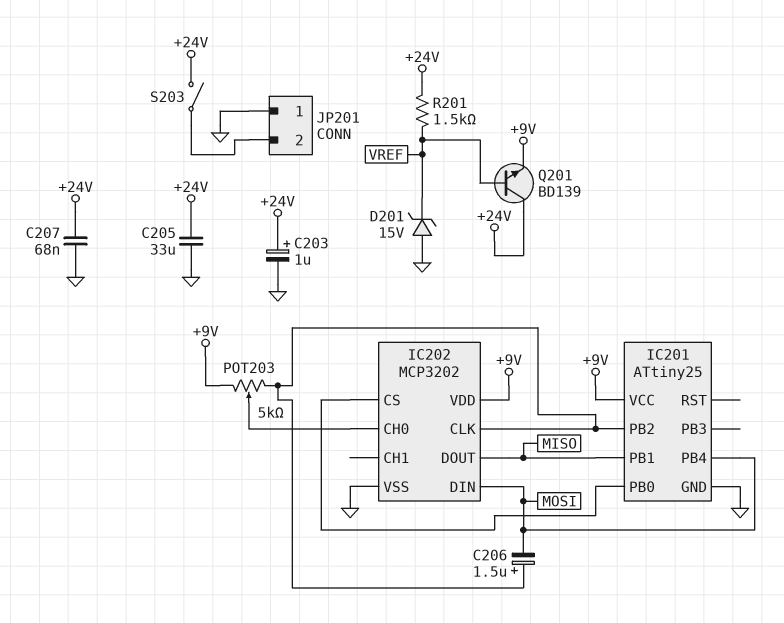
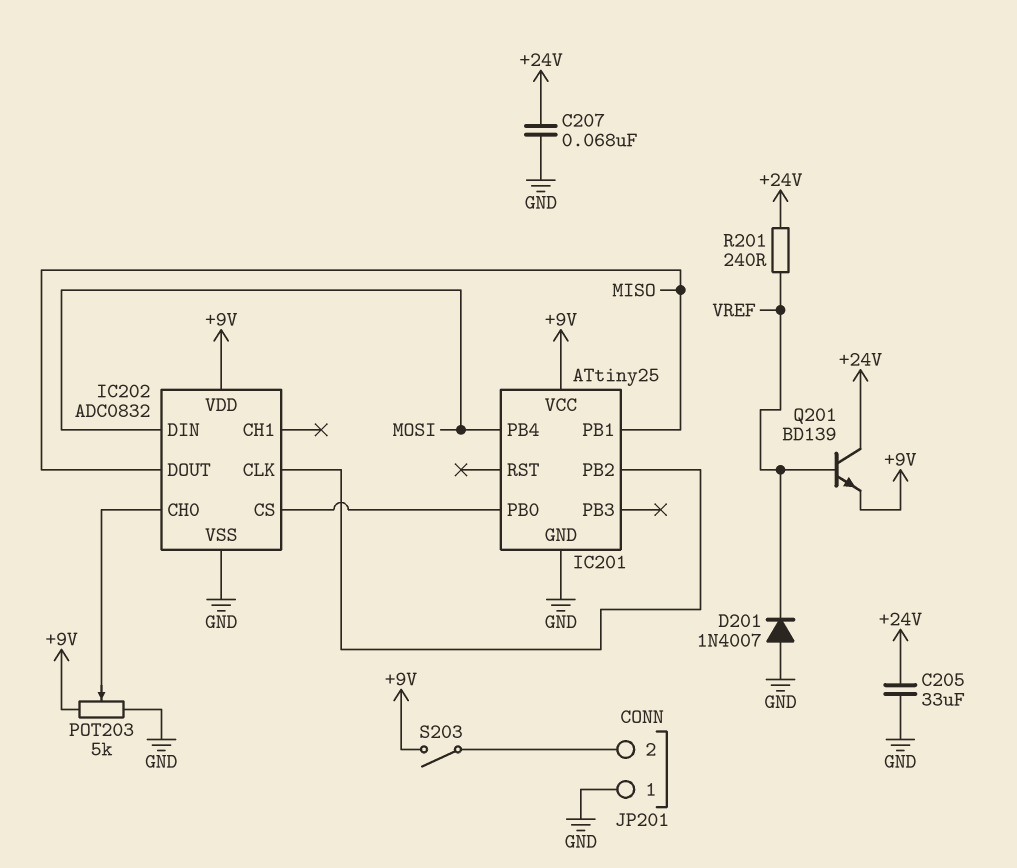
C203: 1uF (plus +24V, minus GND) -> none
C206: 1.5uF (plus IC201/PB2, minus MOSI) -> none
D201: zener 15V (A GND, K VREF) -> diode 1N4007 (A GND, K VREF)
IC202: MCP3202 -> ADC0832
POT203: 5k (+9V, IC201/PB2, wiper IC202/CH0) -> 5k (+9V, GND, wiper IC202/CH0)
R201: 1.5k (+24V, VREF) -> 240 (+24V, VREF)
S203: switch (+24V, JP201/2) -> switch (+9V, JP201/2)

